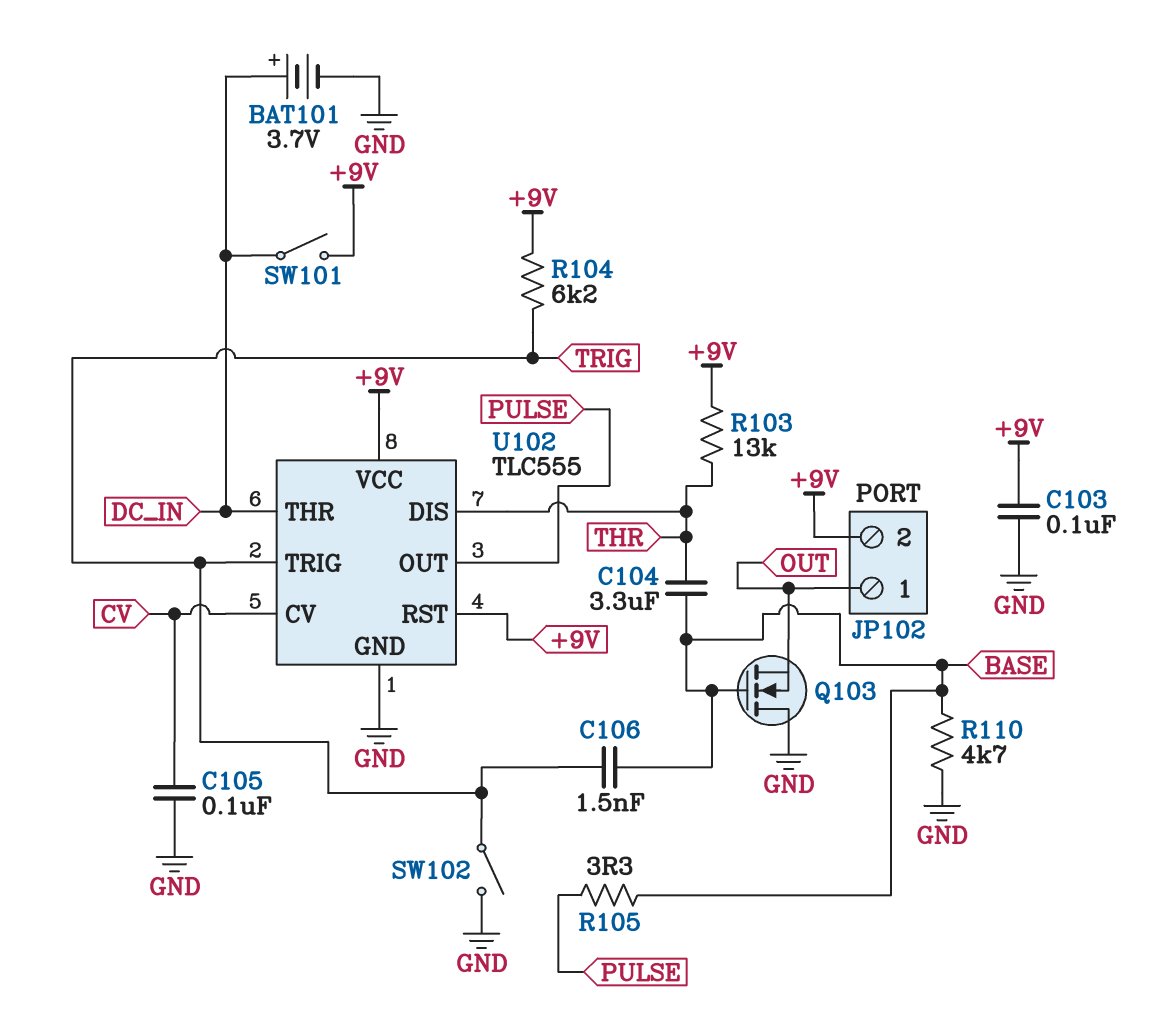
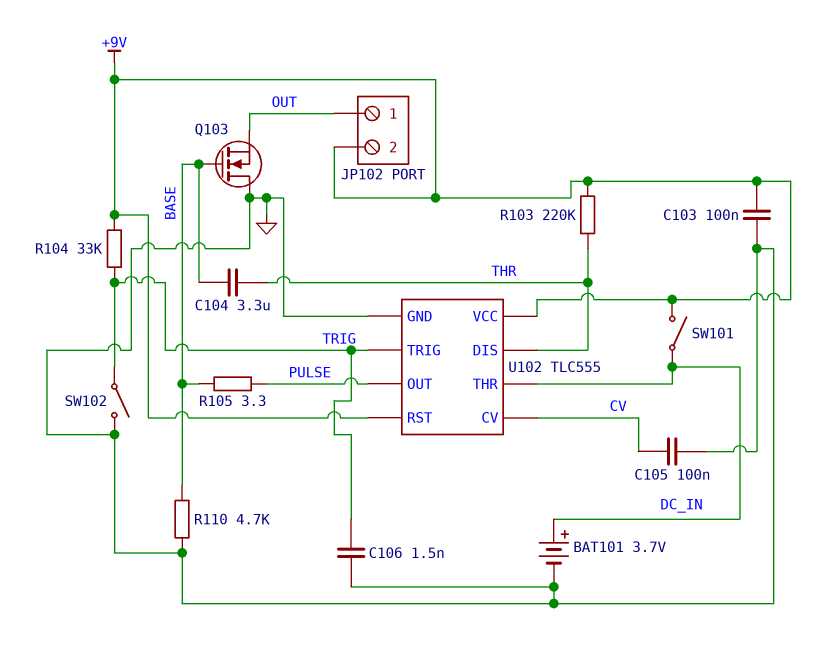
C106: 1.5nF (BASE, TRIG) -> 1.5nF (GND, TRIG)
R103: 13k (+9V, THR) -> 220k (+9V, THR)
R104: 6.2k (+9V, TRIG) -> 33k (+9V, TRIG)

